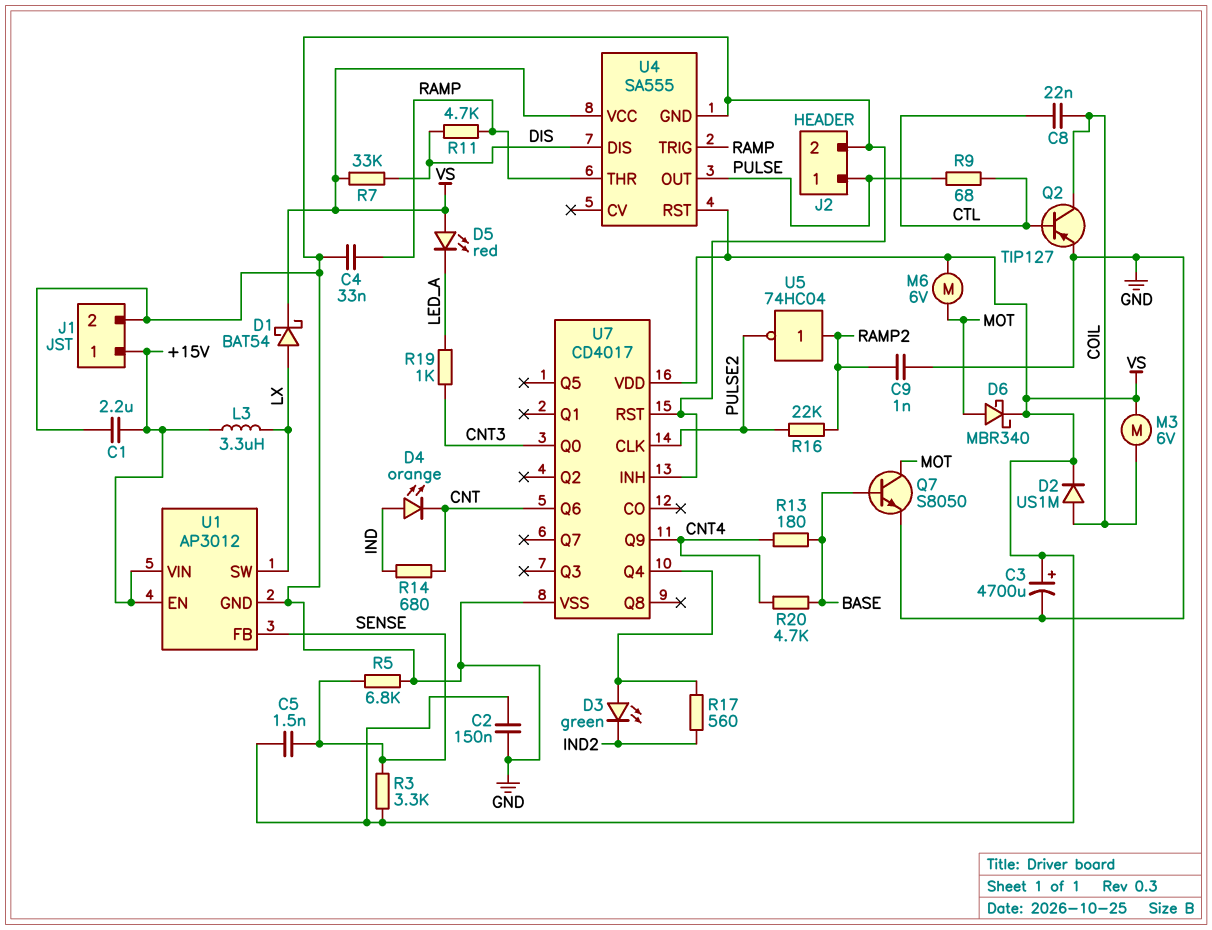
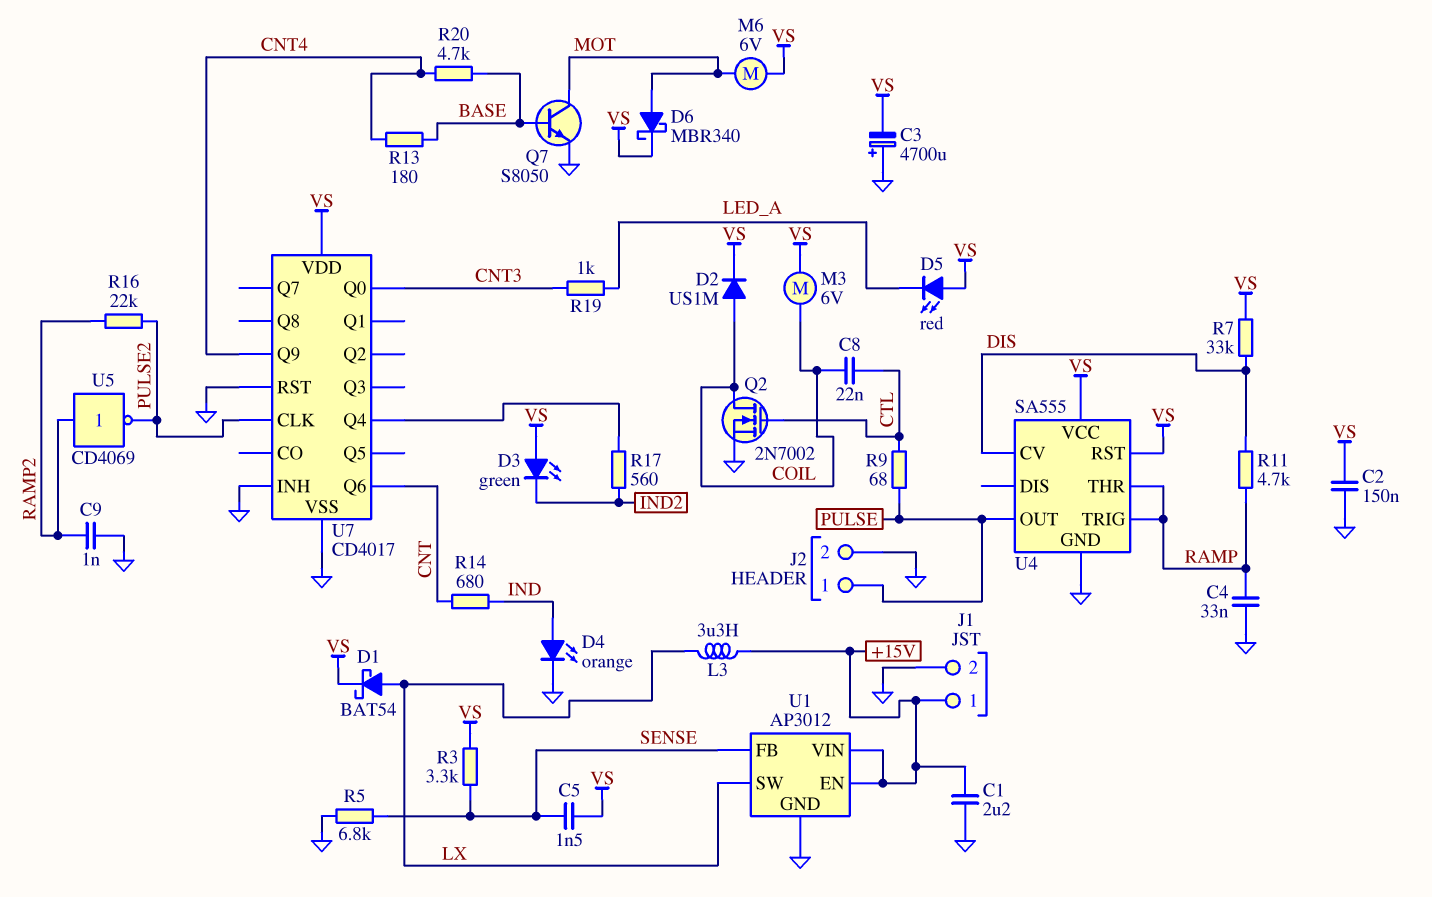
C3: 4700uF (plus VS, minus GND) -> 4700uF (plus GND, minus VS)
D3: LED green (A U7/Q4, K IND2) -> LED green (A VS, K IND2)
D4: LED orange (A IND, K CNT) -> LED orange (A IND, K GND)
Q2: PNP TIP127 (B CTL, C COIL, E GND) -> NMOS 2N7002 (G CTL, D COIL, S GND)
U4 pin CV: none -> DIS
U4 pin DIS: DIS -> none
U5: NOT 74HC04 (in RAMP2, out PULSE2) -> NOT CD4069 (in RAMP2, out PULSE2)

